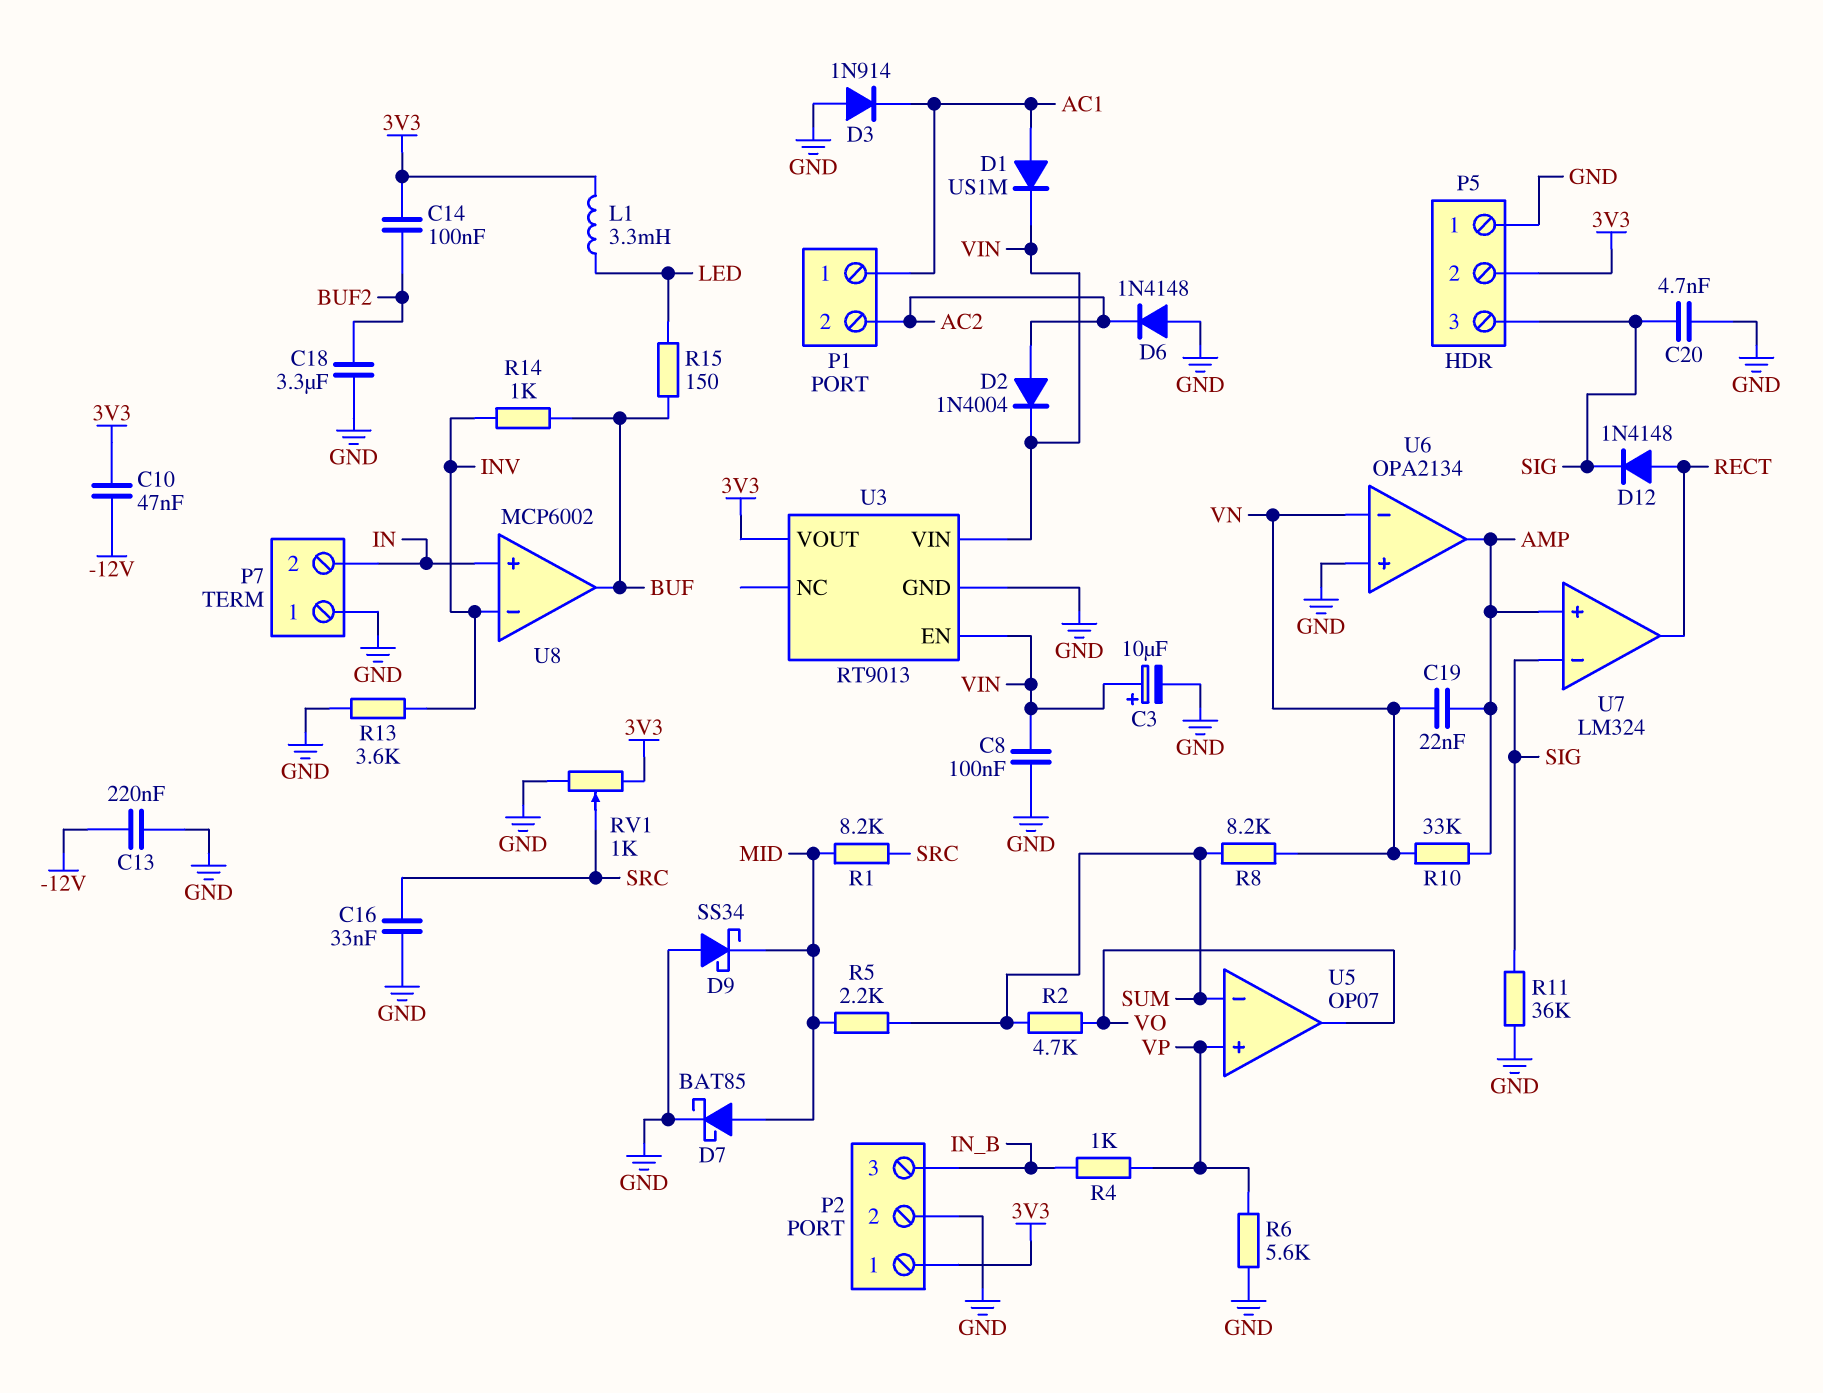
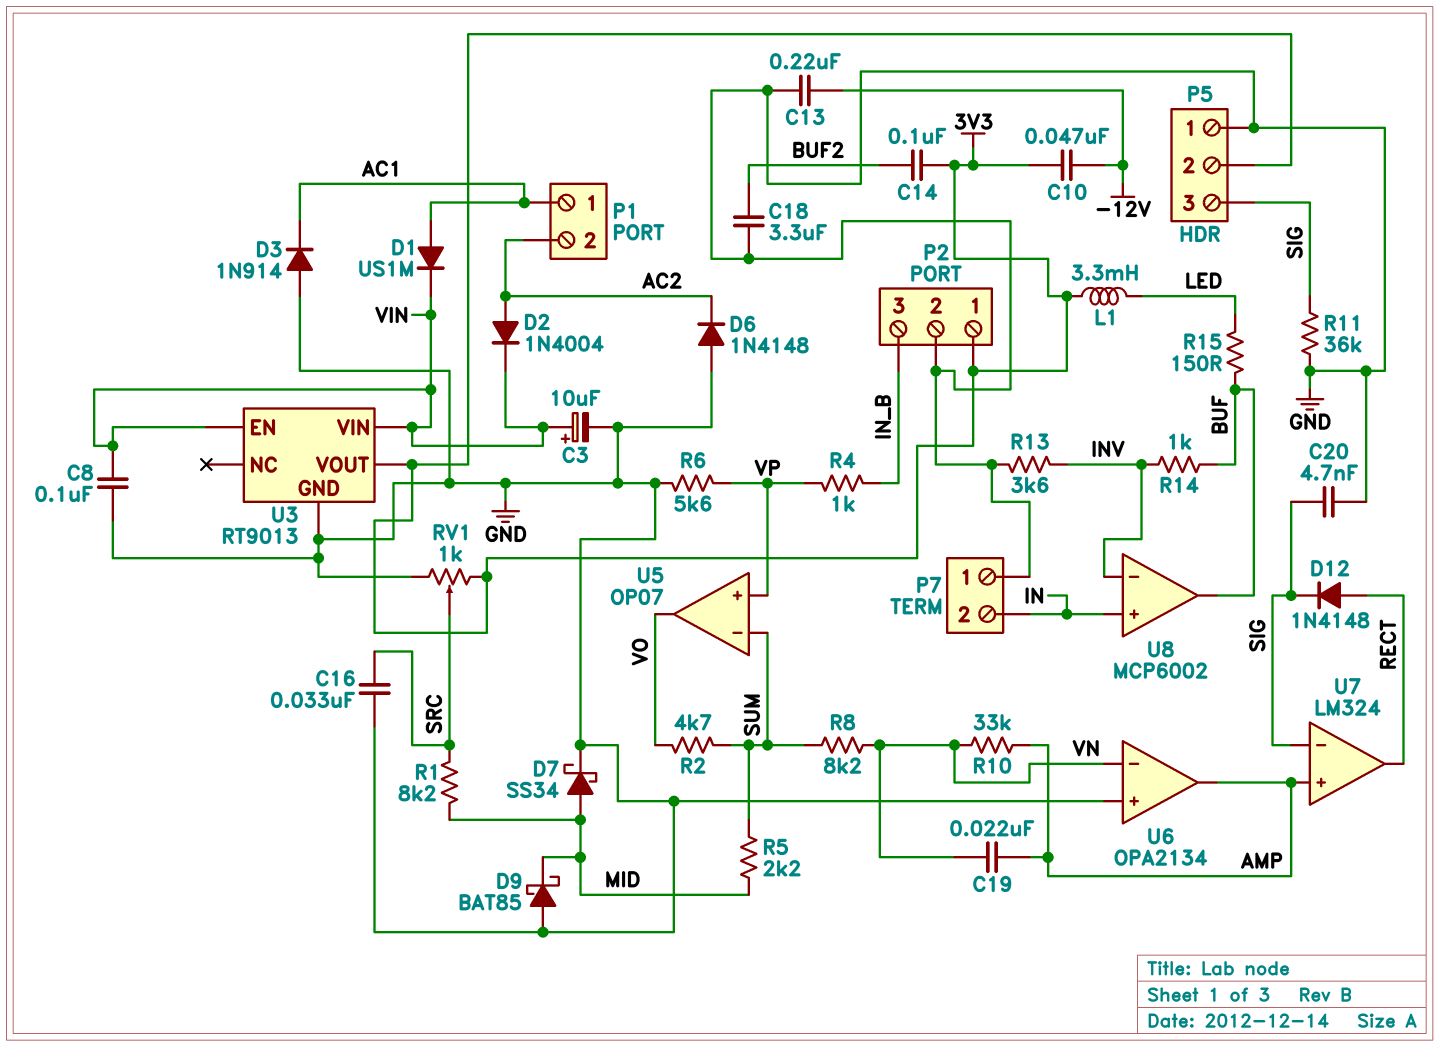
D7: schottky BAT85 (A MID, K GND) -> schottky SS34 (A MID, K GND)
D9: schottky SS34 (A GND, K MID) -> schottky BAT85 (A GND, K MID)

